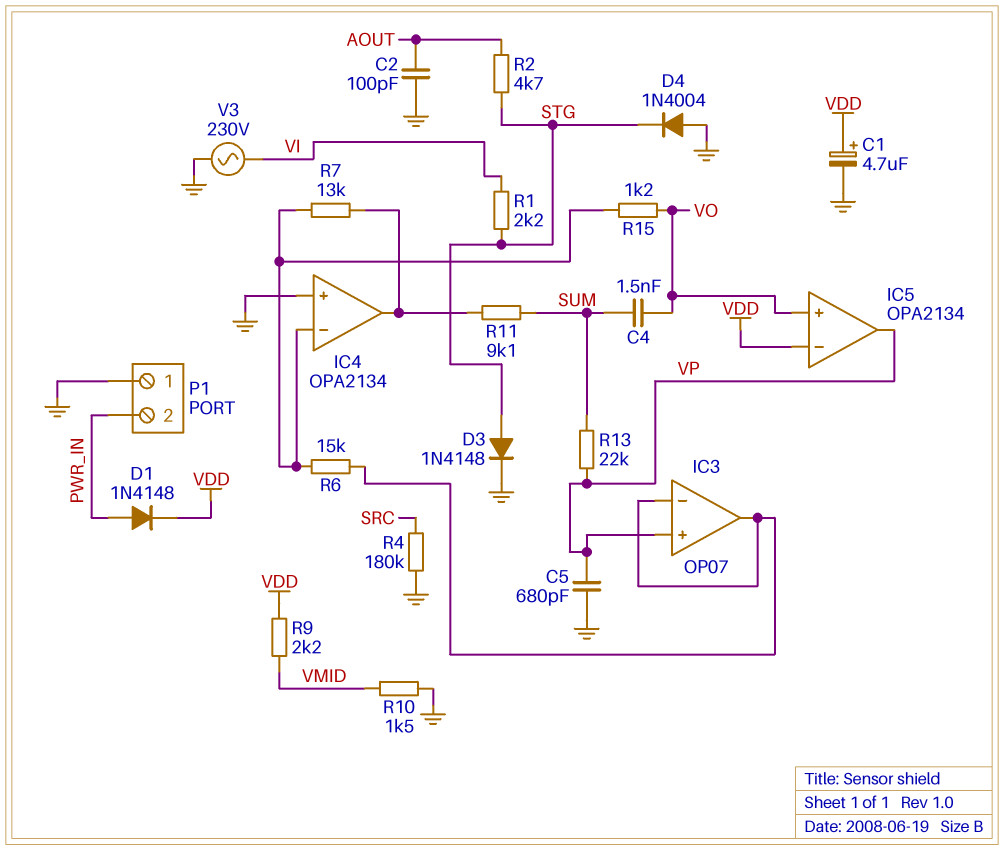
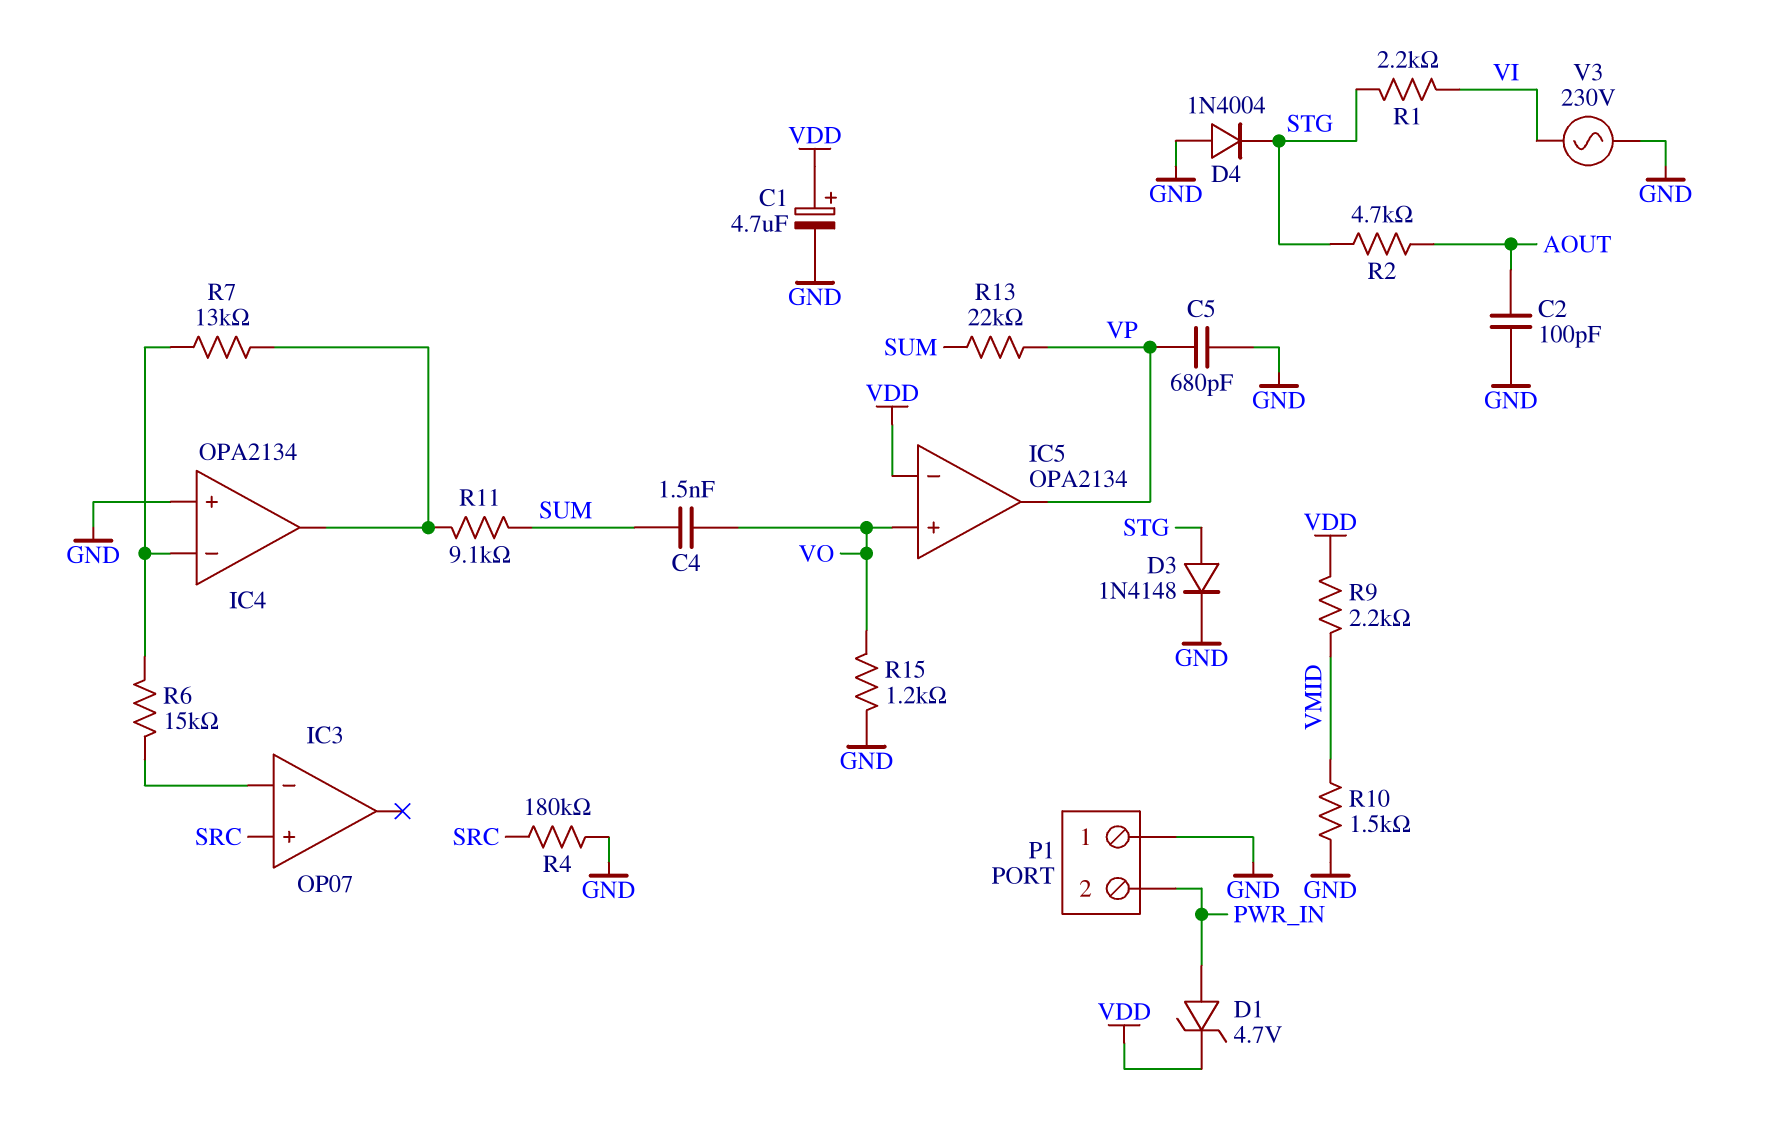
D1: diode 1N4148 (A PWR_IN, K VDD) -> zener 4.7V (A PWR_IN, K VDD)
IC3 pin in+: VP -> SRC
IC3 pin out: IC3/in- -> none
R15: 1.2k (IC4/in-, VO) -> 1.2k (GND, VO)

